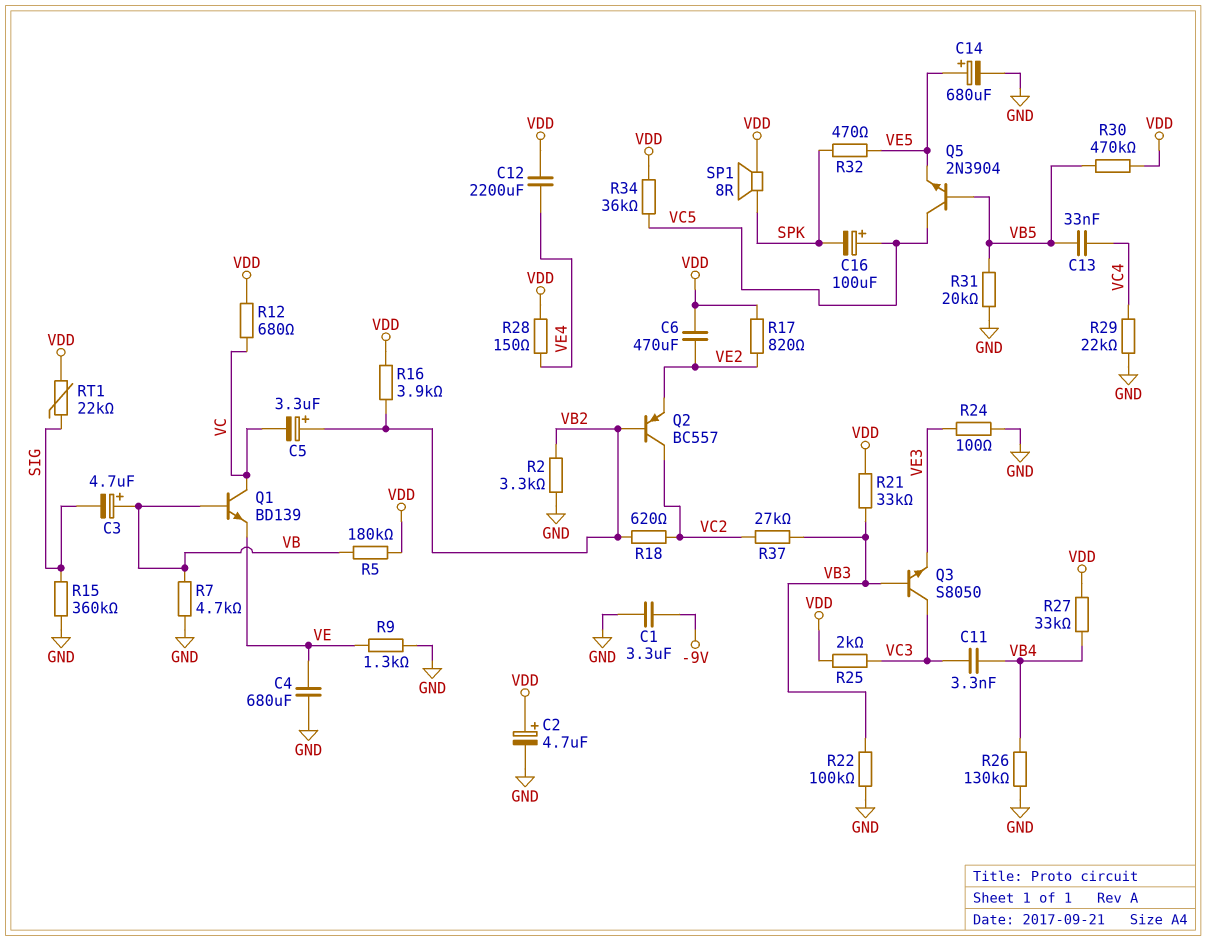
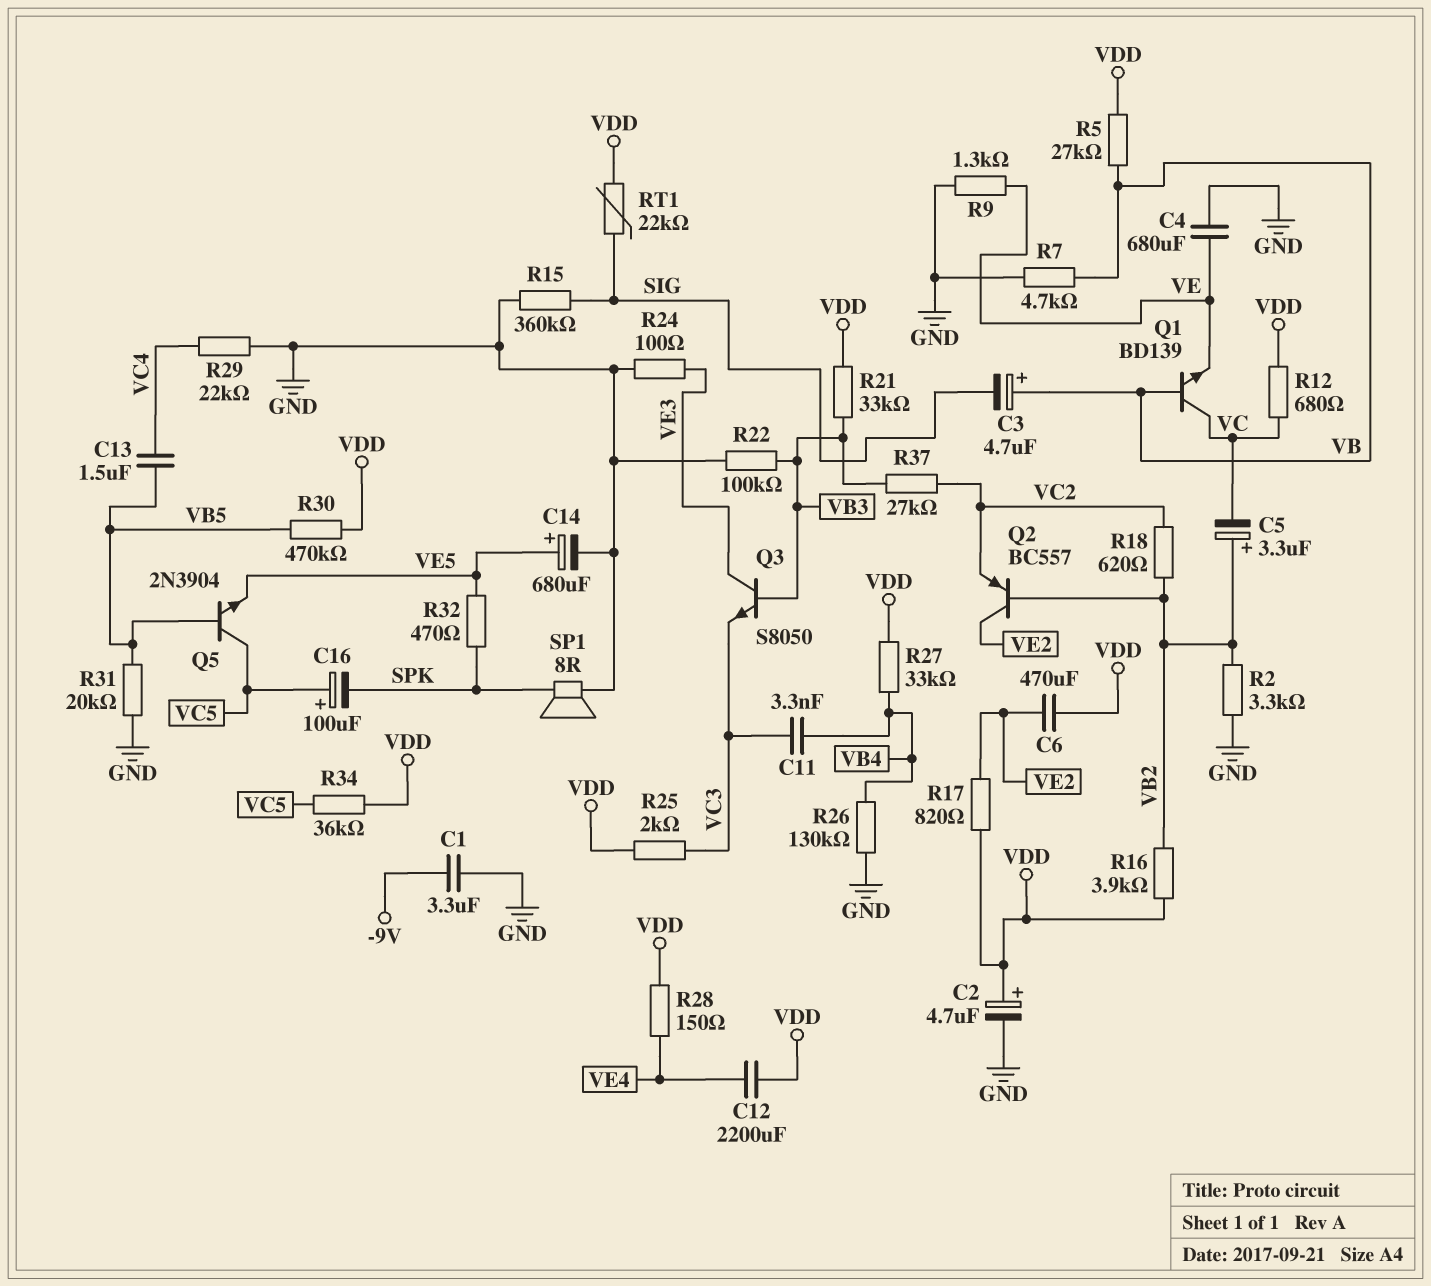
C13: 33nF (VB5, VC4) -> 1.5uF (VB5, VC4)
Q2: PNP BC557 (B VB2, C VC2, E VE2) -> PNP BC557 (B VB2, C VE2, E VC2)
Q3: NPN S8050 (B VB3, C VC3, E VE3) -> NPN S8050 (B VB3, C VE3, E VC3)
R5: 180k (VB, VDD) -> 27k (VB, VDD)
SP1: speaker 8R (SPK, VDD) -> speaker 8R (GND, SPK)

